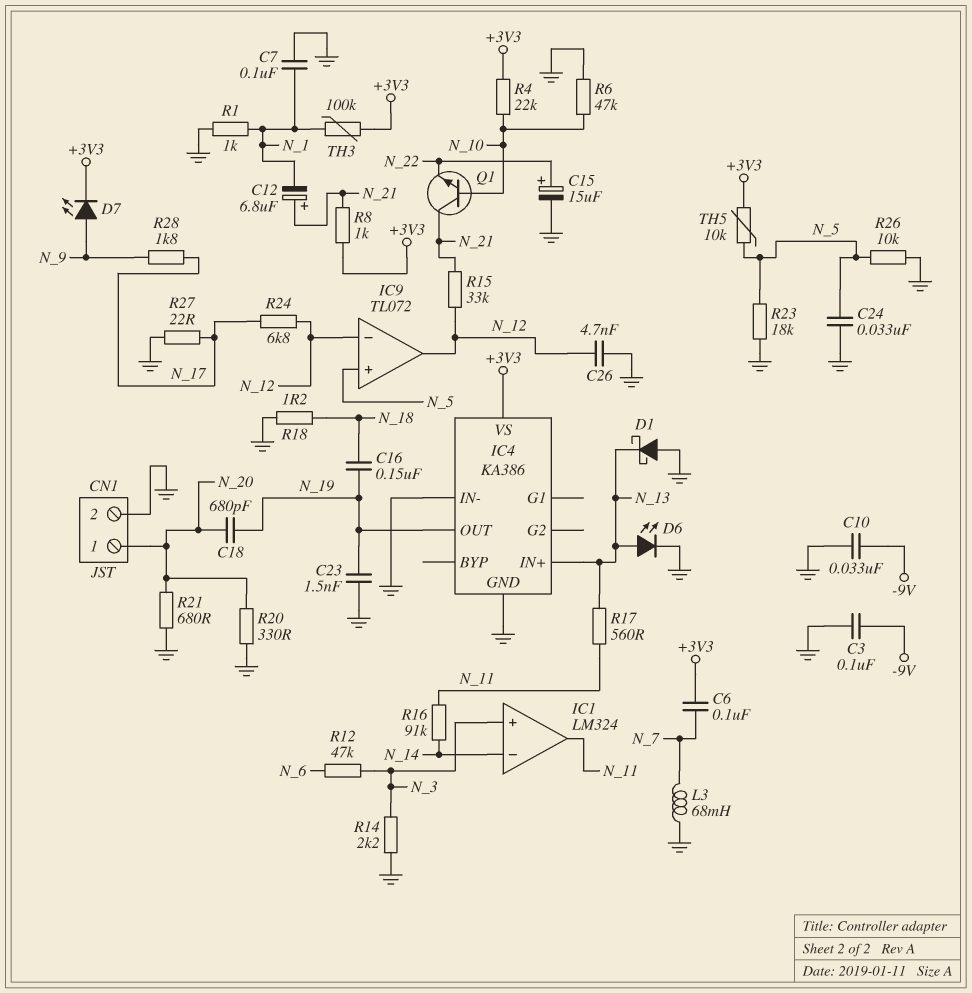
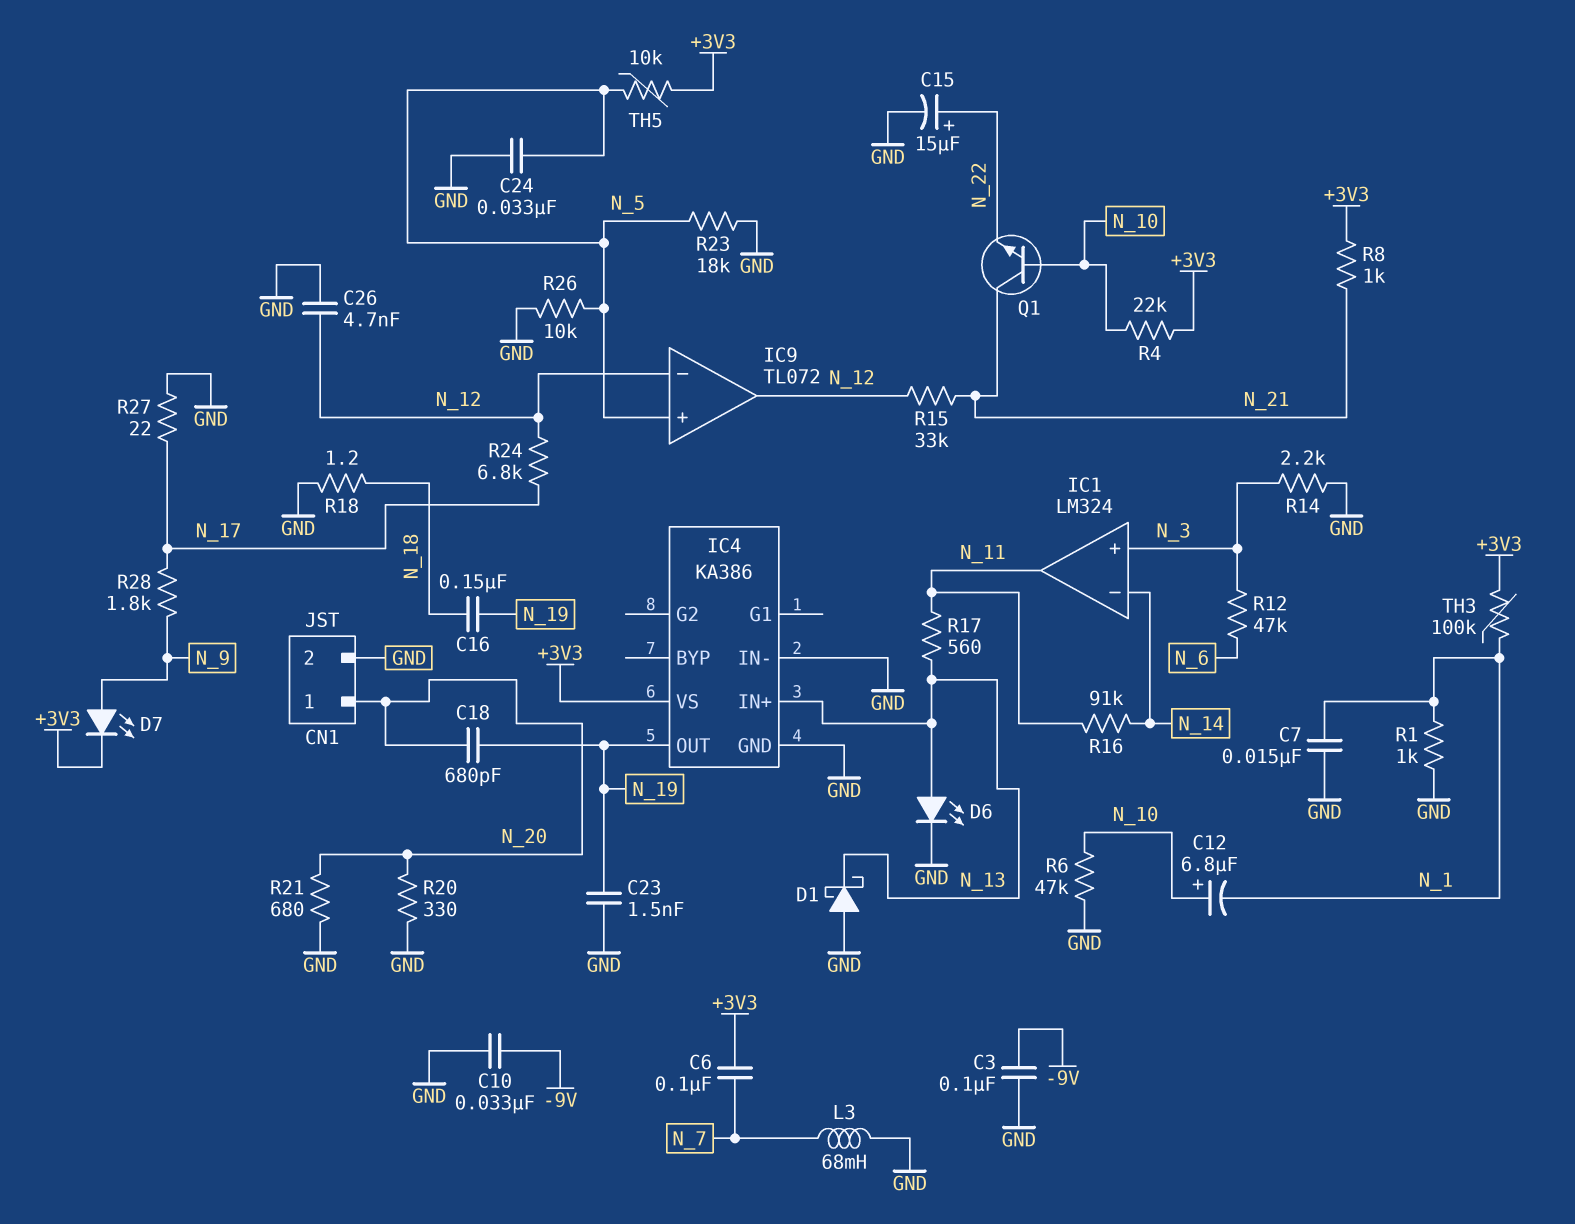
C7: 100nF (GND, N_1) -> 15nF (GND, N_1)
C12: 6.8uF (plus N_21, minus N_1) -> 6.8uF (plus N_10, minus N_1)

